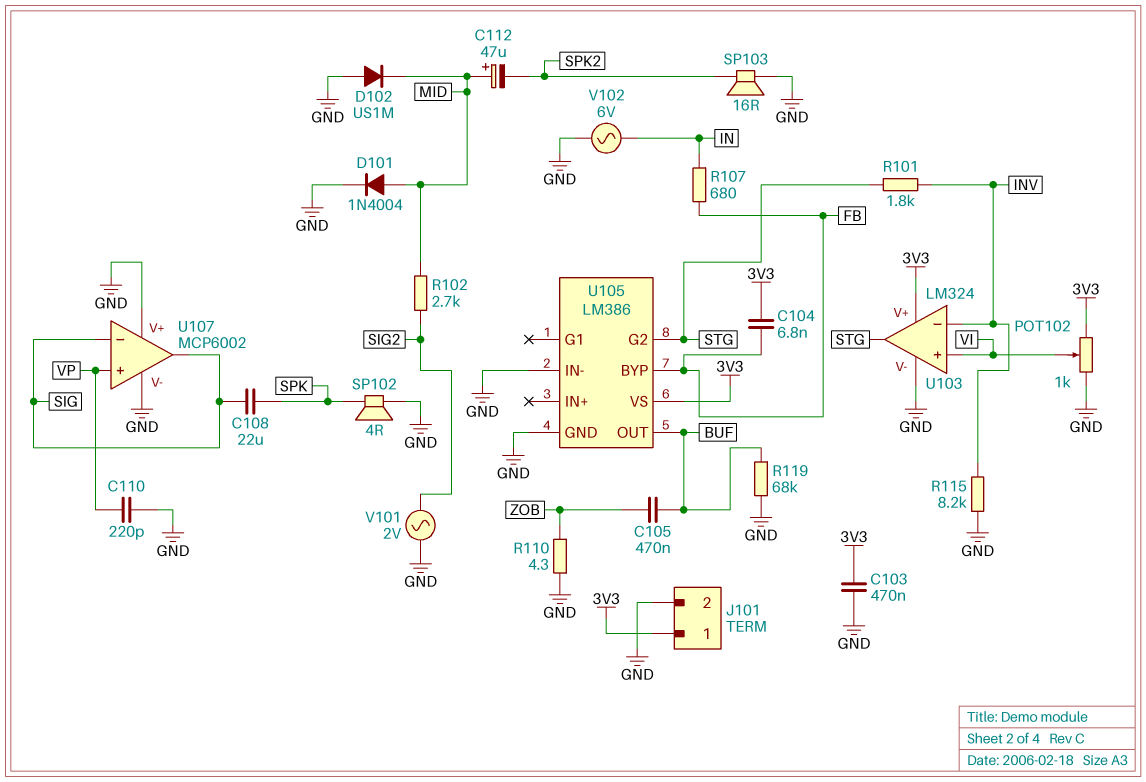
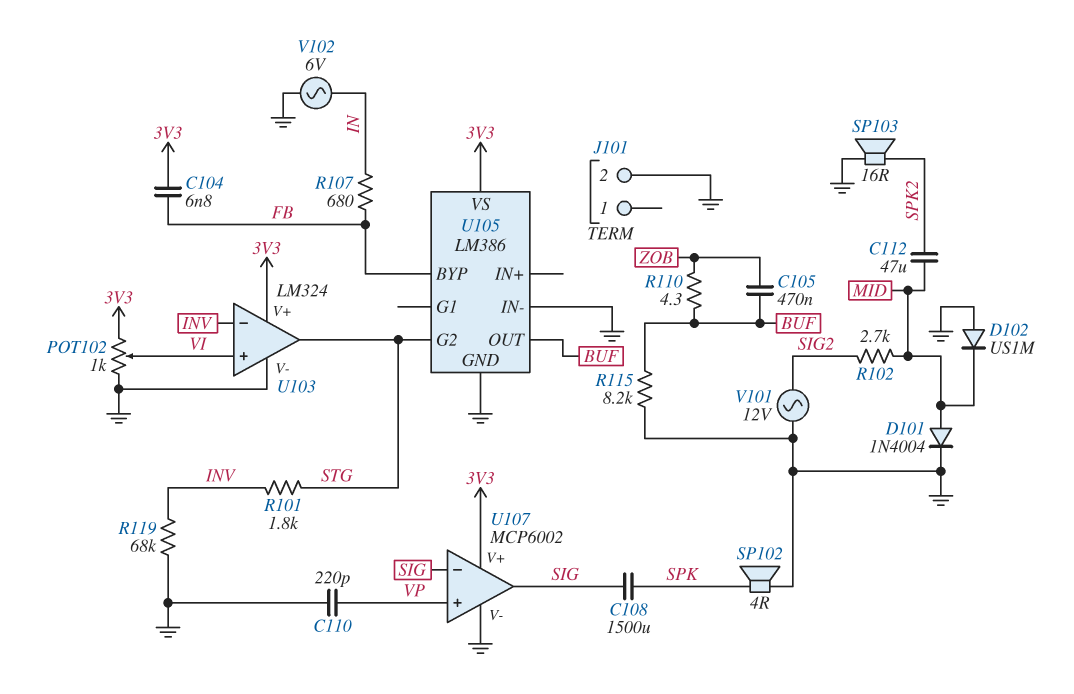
C103: 470nF (3V3, GND) -> none
C108: 22uF (SIG, SPK) -> 1500uF (SIG, SPK)
C112: 47uF (plus MID, minus SPK2) -> 47uF (MID, SPK2)
J101 pin 1: 3V3 -> none
R110: 4.3 (GND, ZOB) -> 4.3 (BUF, ZOB)
R115: 8.2k (GND, INV) -> 8.2k (BUF, GND)
R119: 68k (BUF, GND) -> 68k (GND, INV)
U107 pin V+: GND -> 3V3
V101: AC 2V (GND, SIG2) -> AC 12V (GND, SIG2)

